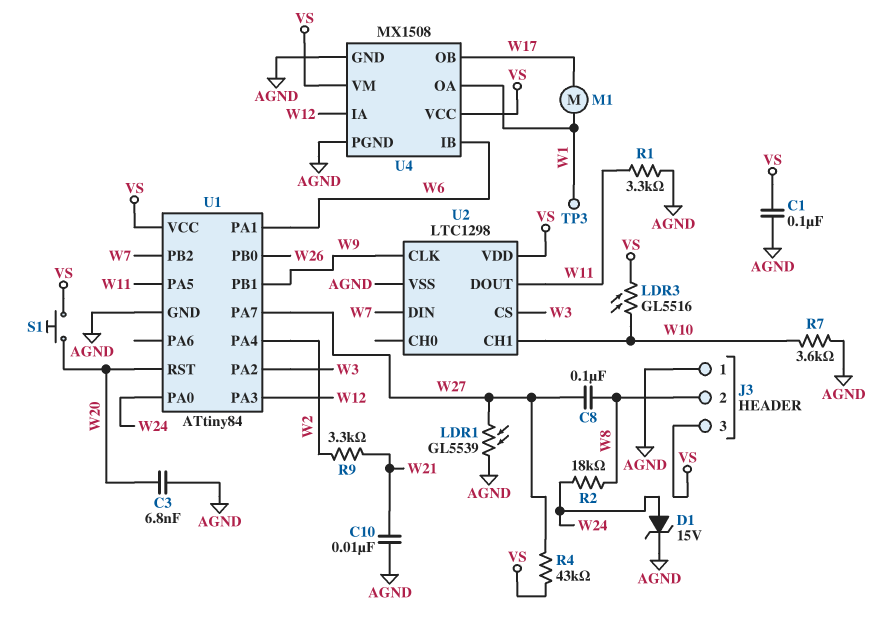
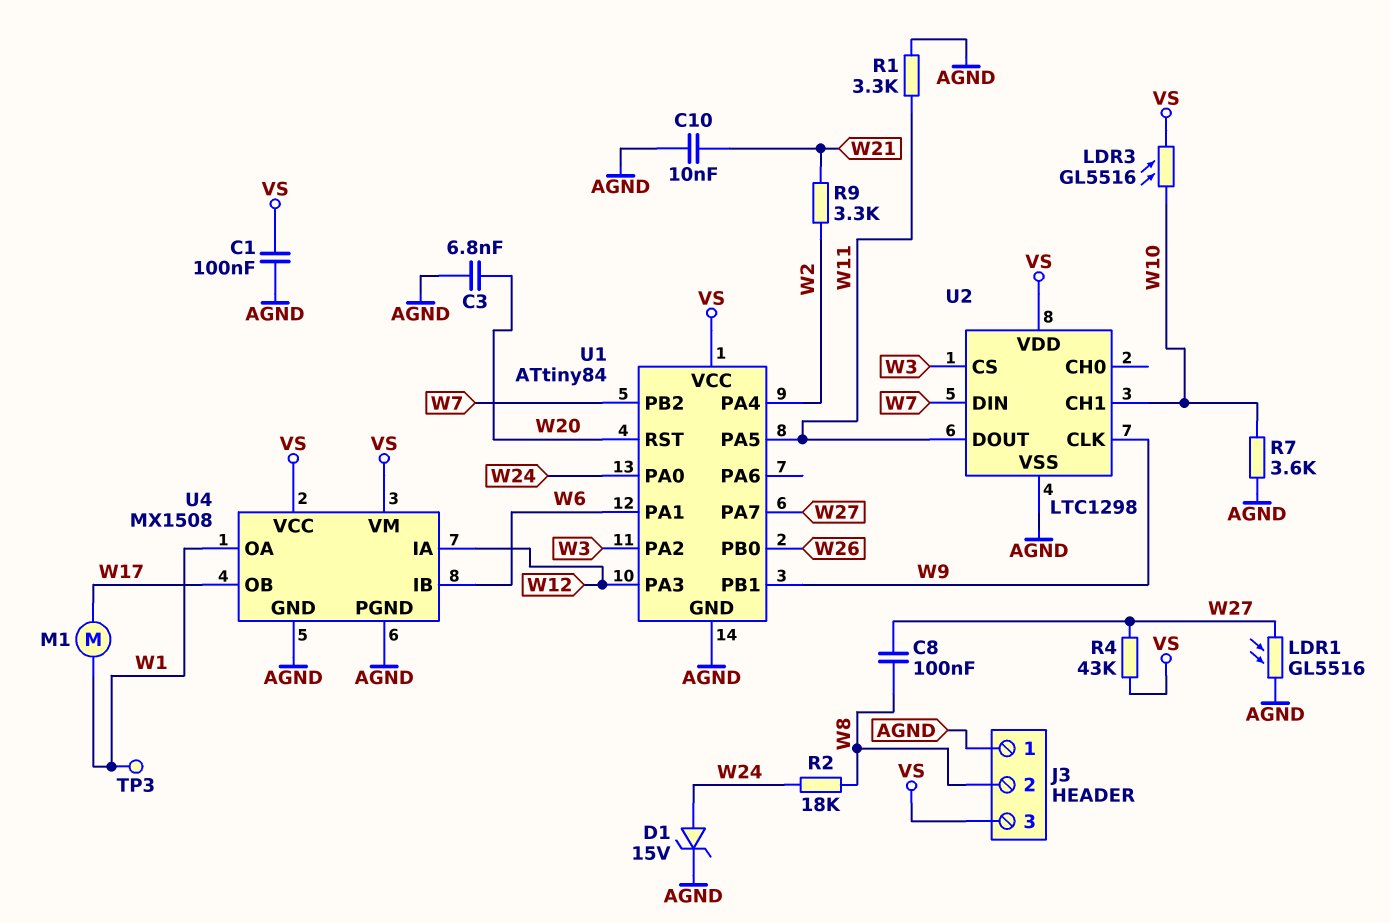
LDR1: GL5539 (AGND, W27) -> GL5516 (AGND, W27)
S1: button (VS, W20) -> none

